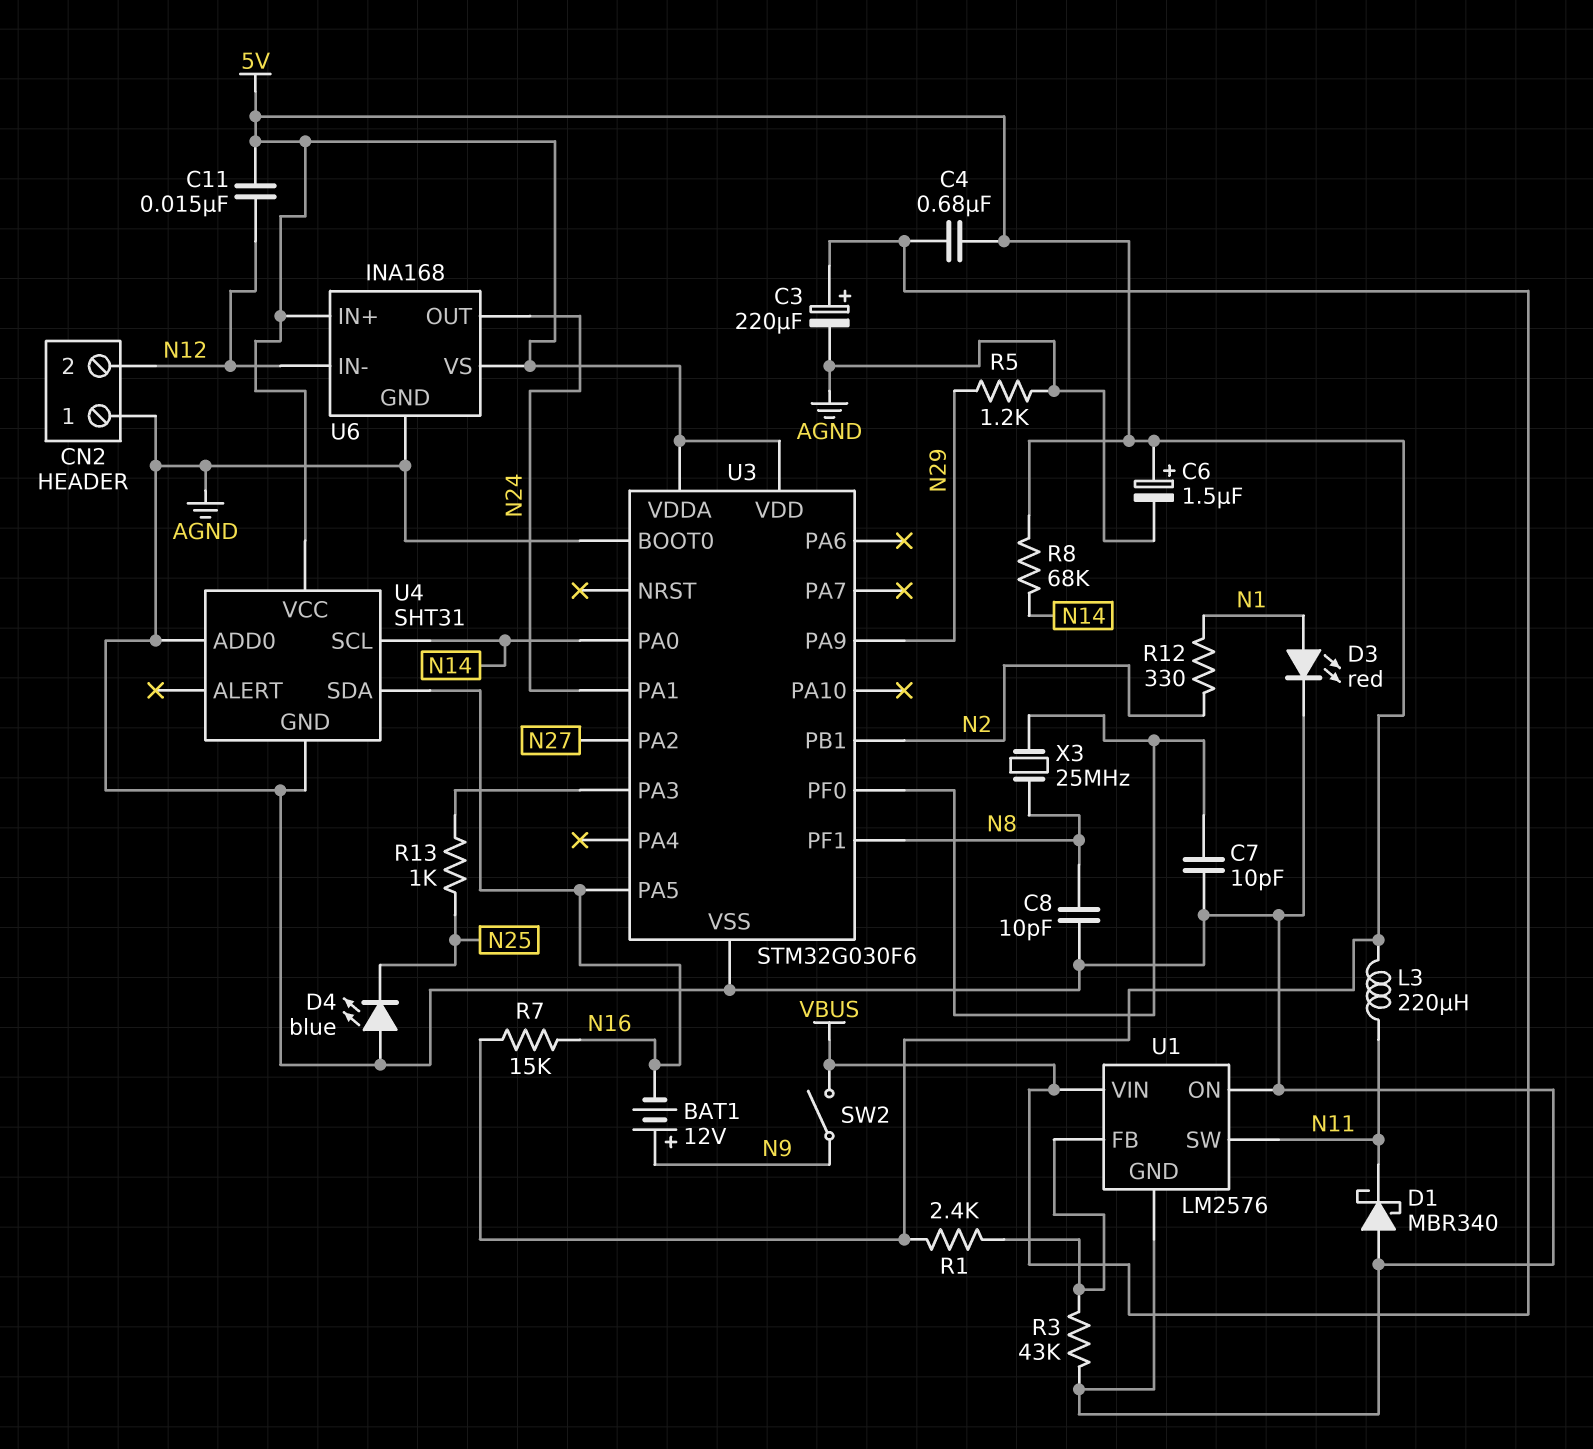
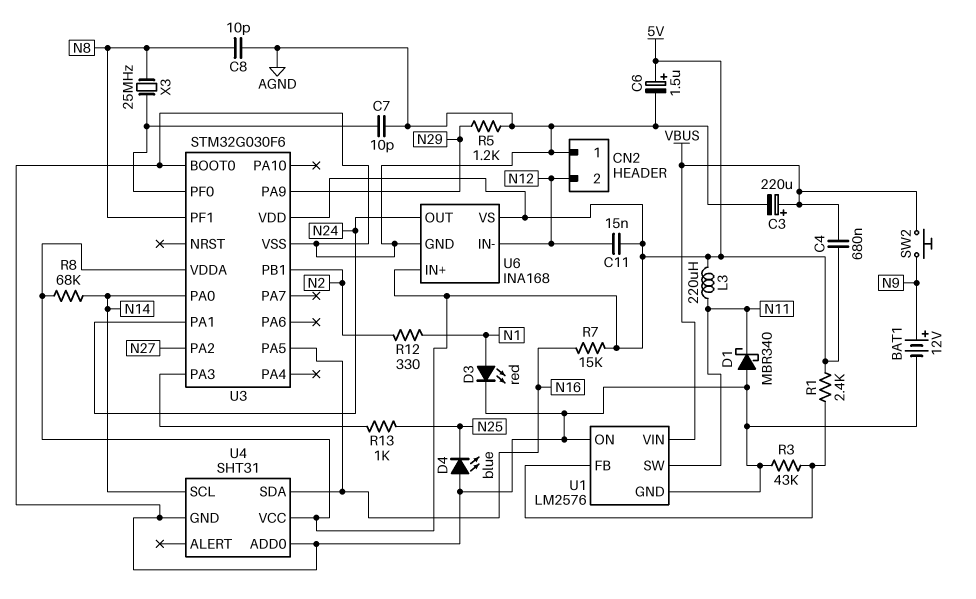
BAT1: 12V (plus N9, minus N16) -> 12V (plus N9, minus AGND)
SW2: switch (N9, VBUS) -> button (N9, VBUS)

